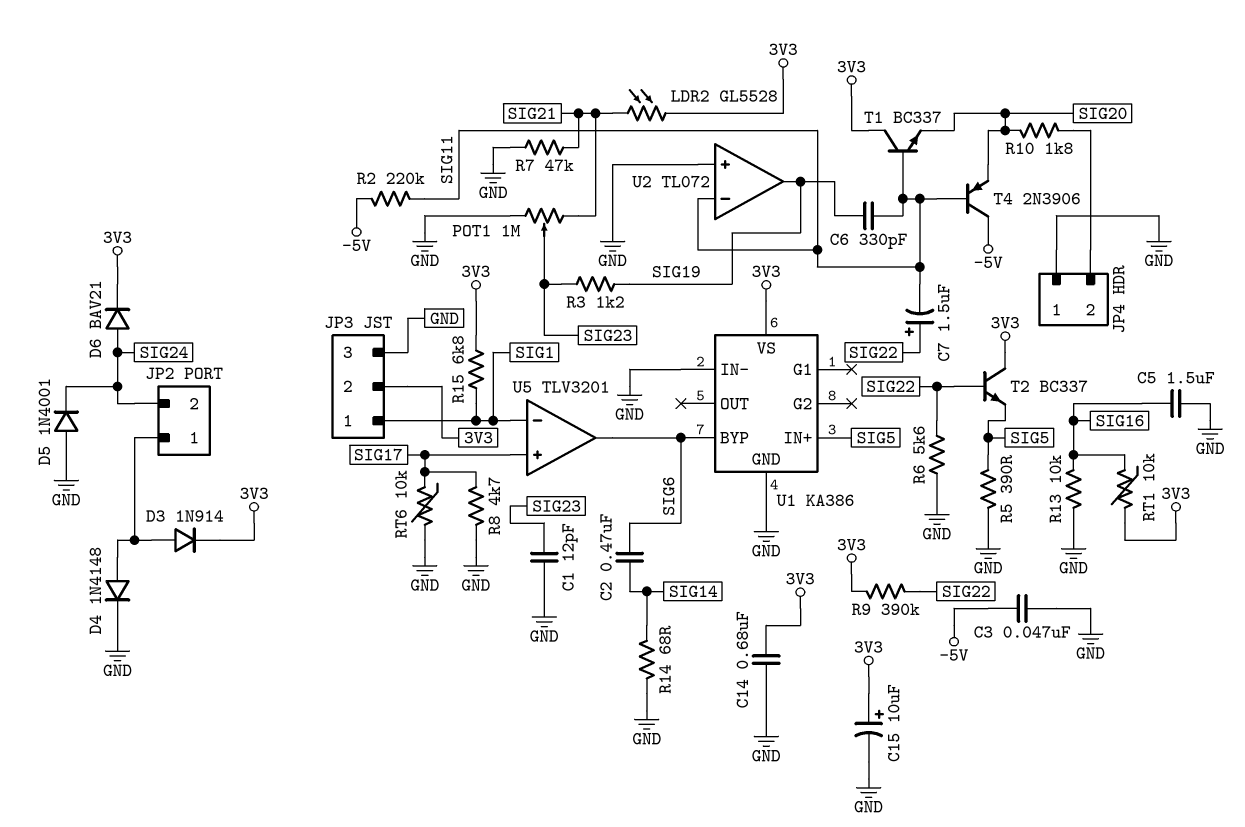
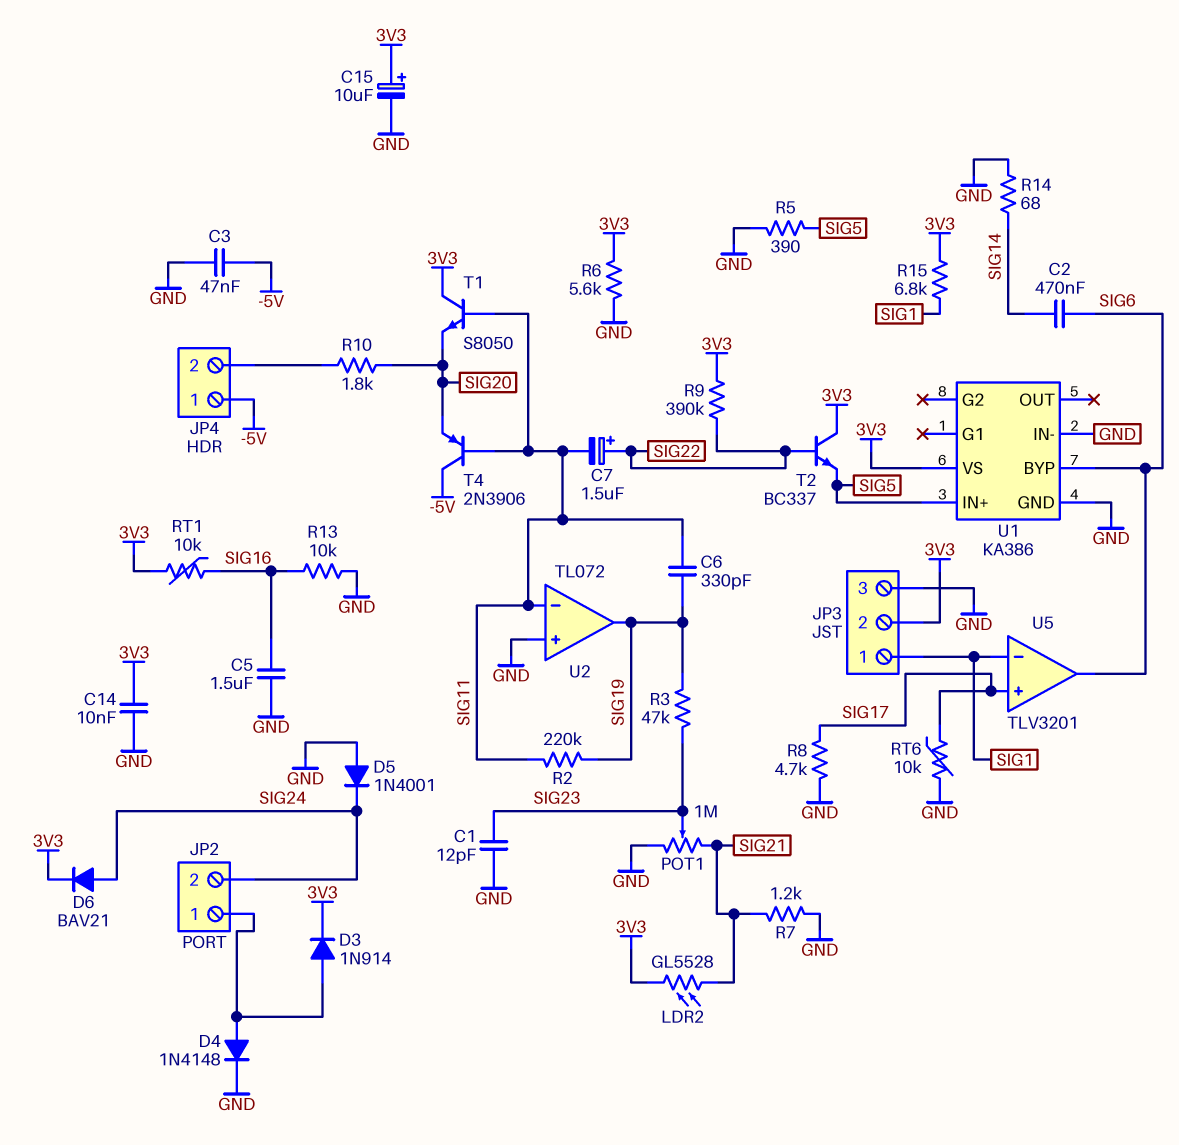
C14: 680nF (3V3, GND) -> 10nF (3V3, GND)
JP4 pin 1: GND -> -5V
R2: 220k (-5V, SIG11) -> 220k (SIG11, SIG19)
R3: 1.2k (SIG19, SIG23) -> 47k (SIG19, SIG23)
R6: 5.6k (GND, SIG22) -> 5.6k (3V3, GND)
R7: 47k (GND, SIG21) -> 1.2k (GND, SIG21)
T1: NPN BC337 (B SIG11, C 3V3, E SIG20) -> NPN S8050 (B SIG11, C 3V3, E SIG20)

